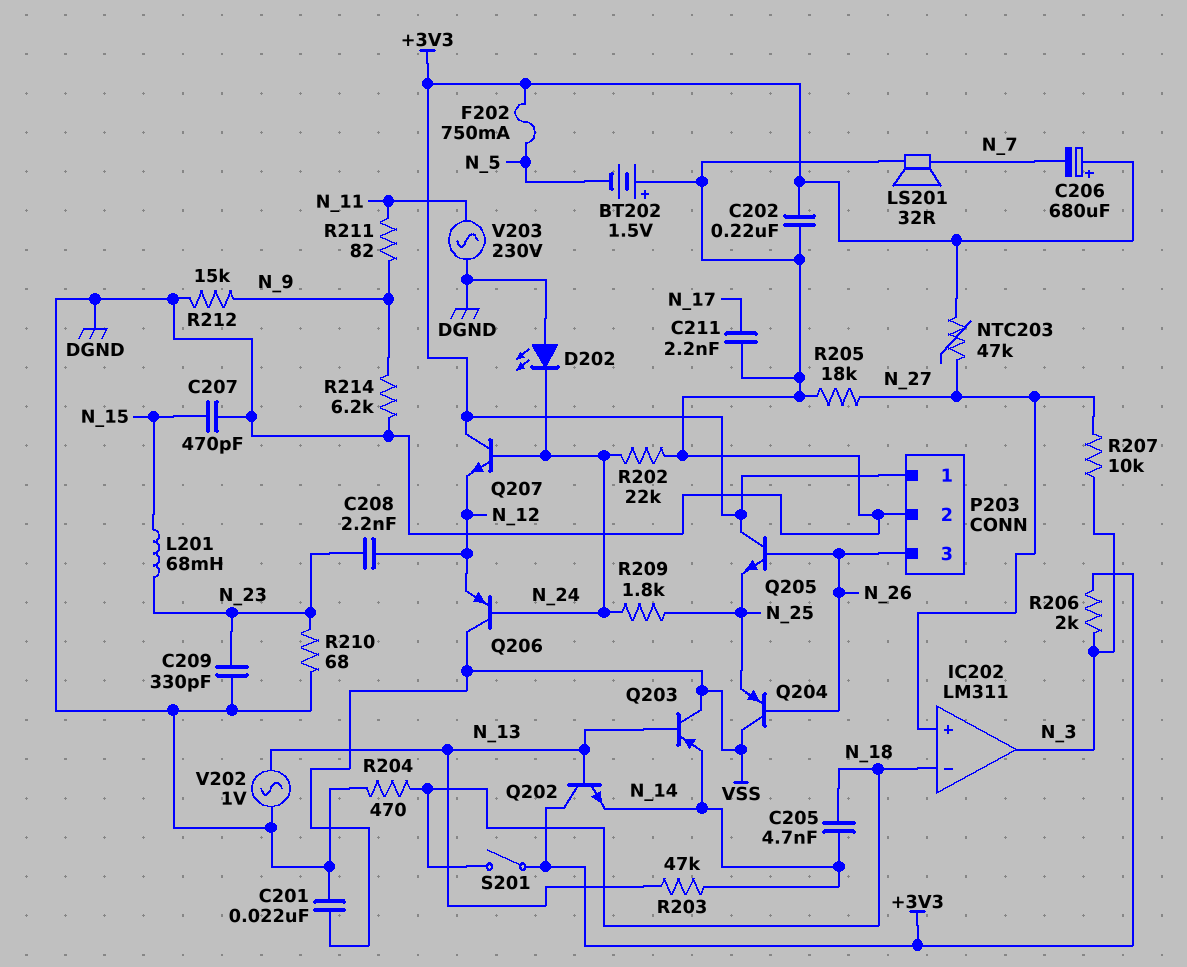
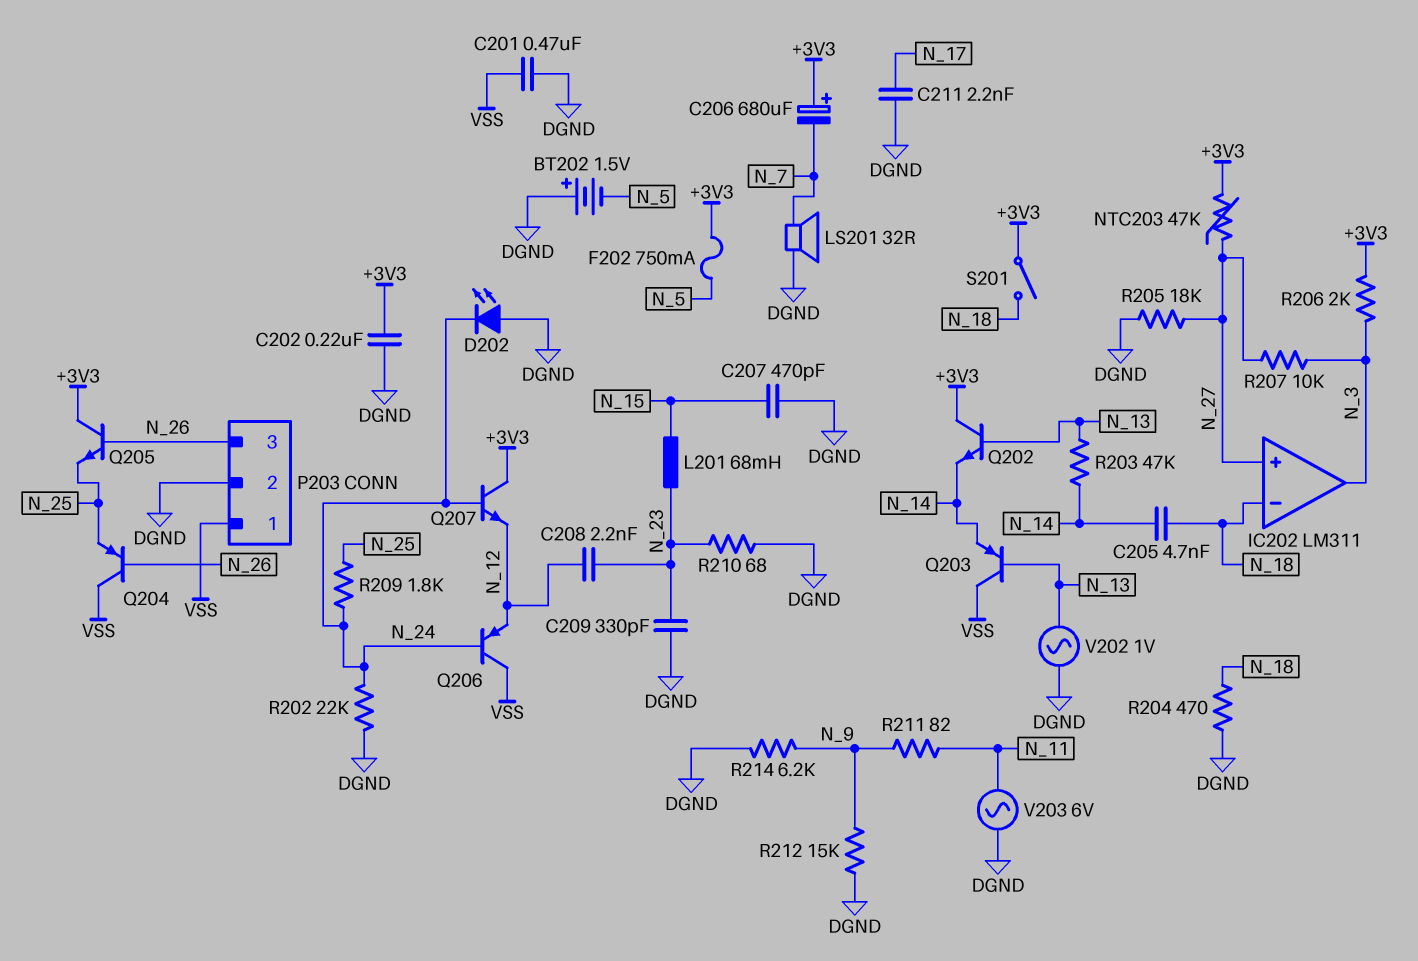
C201: 22nF (DGND, VSS) -> 470nF (DGND, VSS)
P203 pin 1: +3V3 -> VSS
V203: AC 230V (DGND, N_11) -> AC 6V (DGND, N_11)

